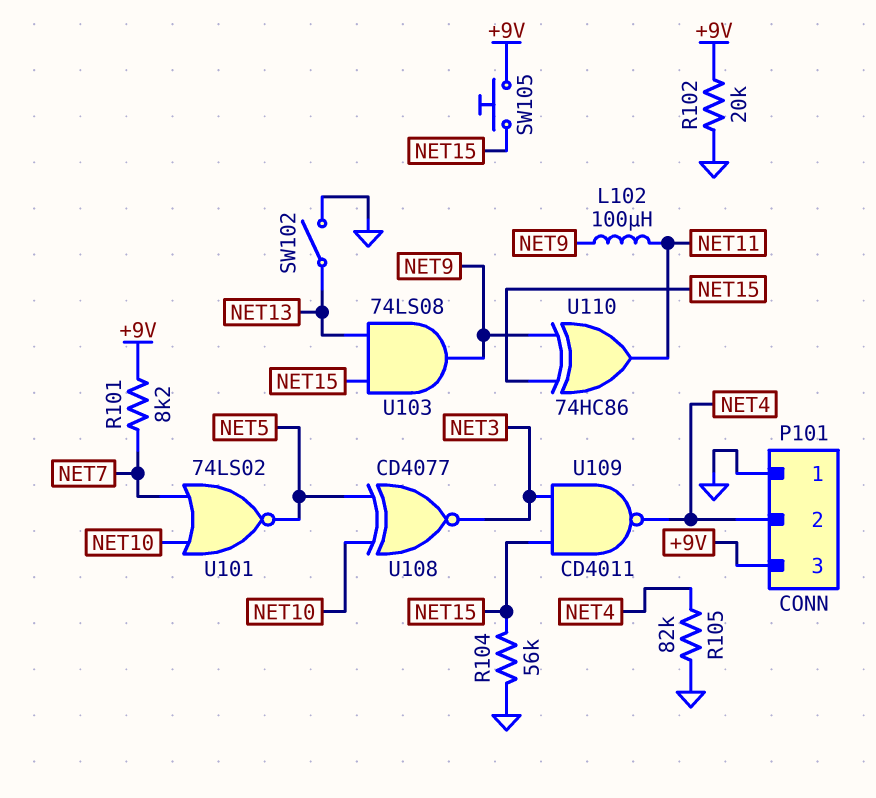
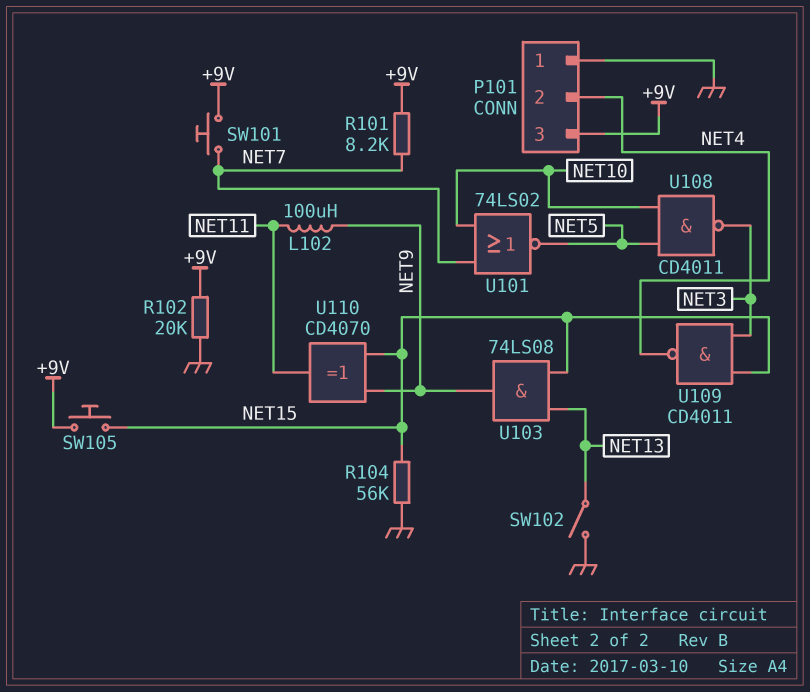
R105: 82k (GND, NET4) -> none
SW101: none -> button (+9V, NET7)
U108: XNOR CD4077 (in NET5, in NET10, out NET3) -> NAND CD4011 (in NET5, in NET10, out NET3)
U110: XOR 74HC86 (in NET9, in NET15, out NET11) -> XOR CD4070 (in NET9, in NET15, out NET11)

